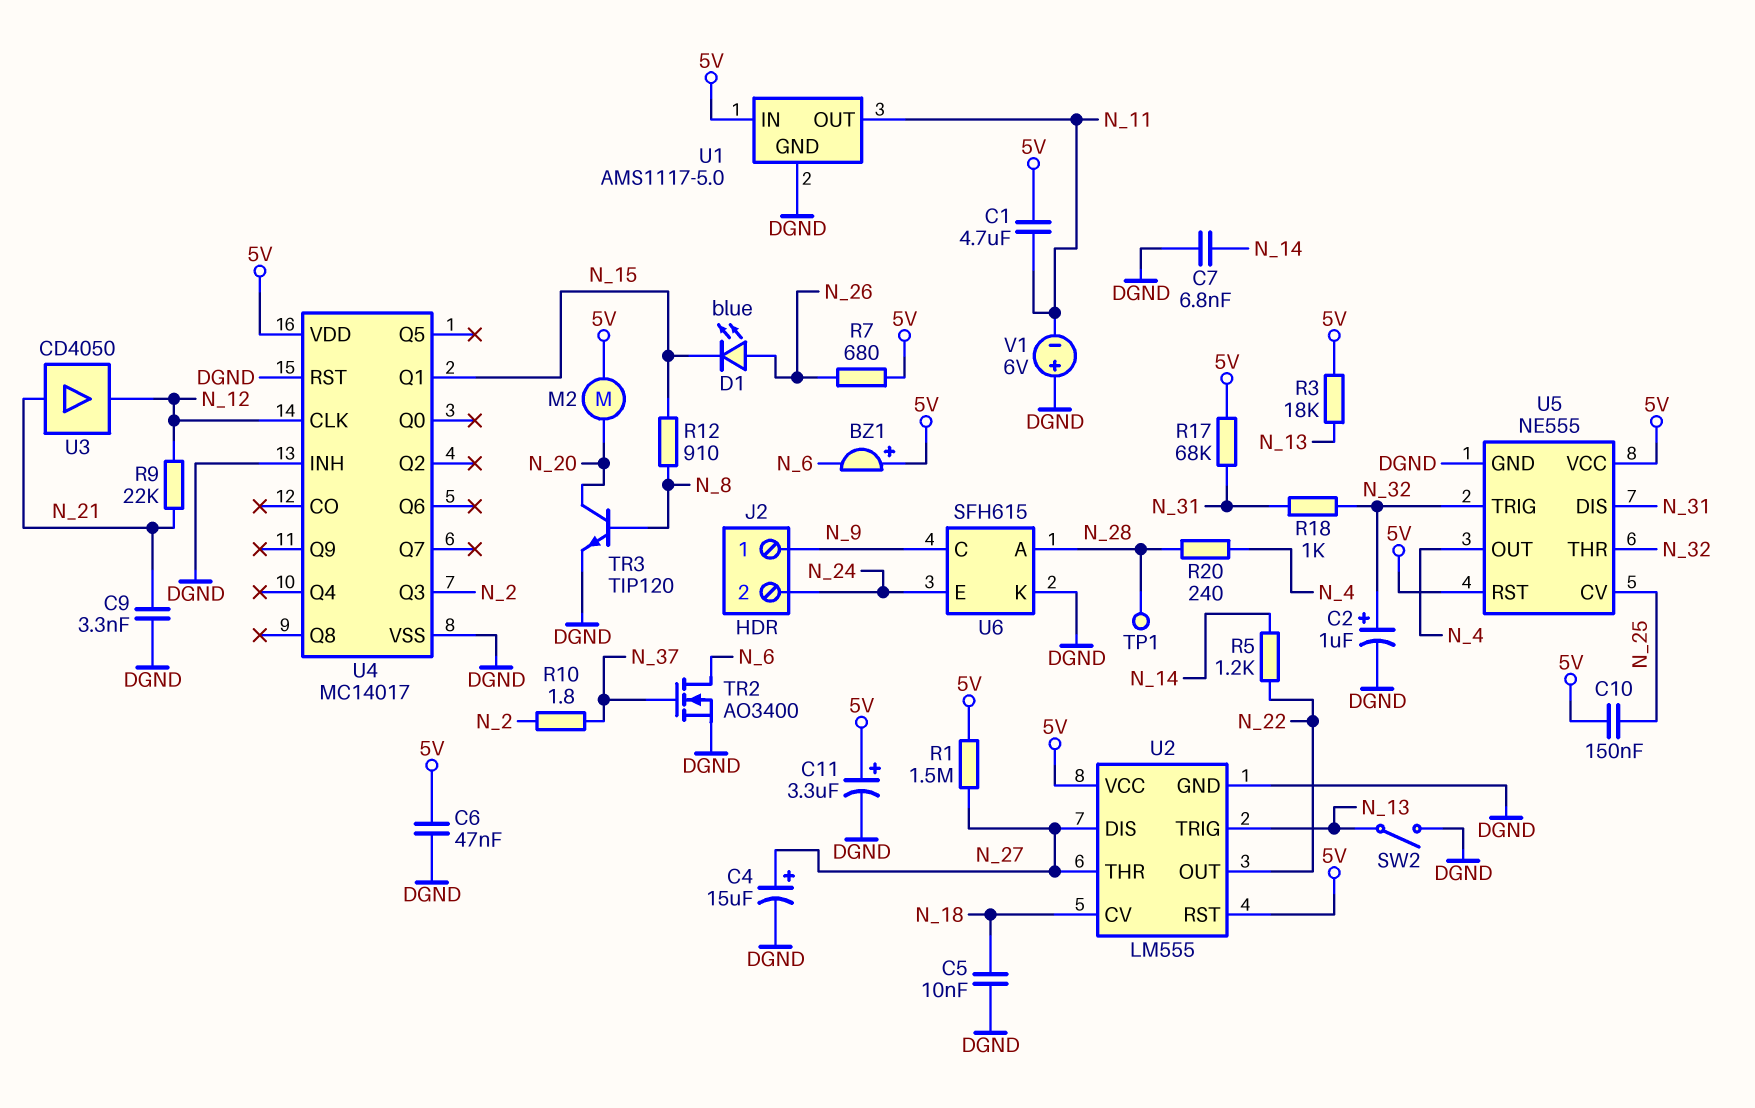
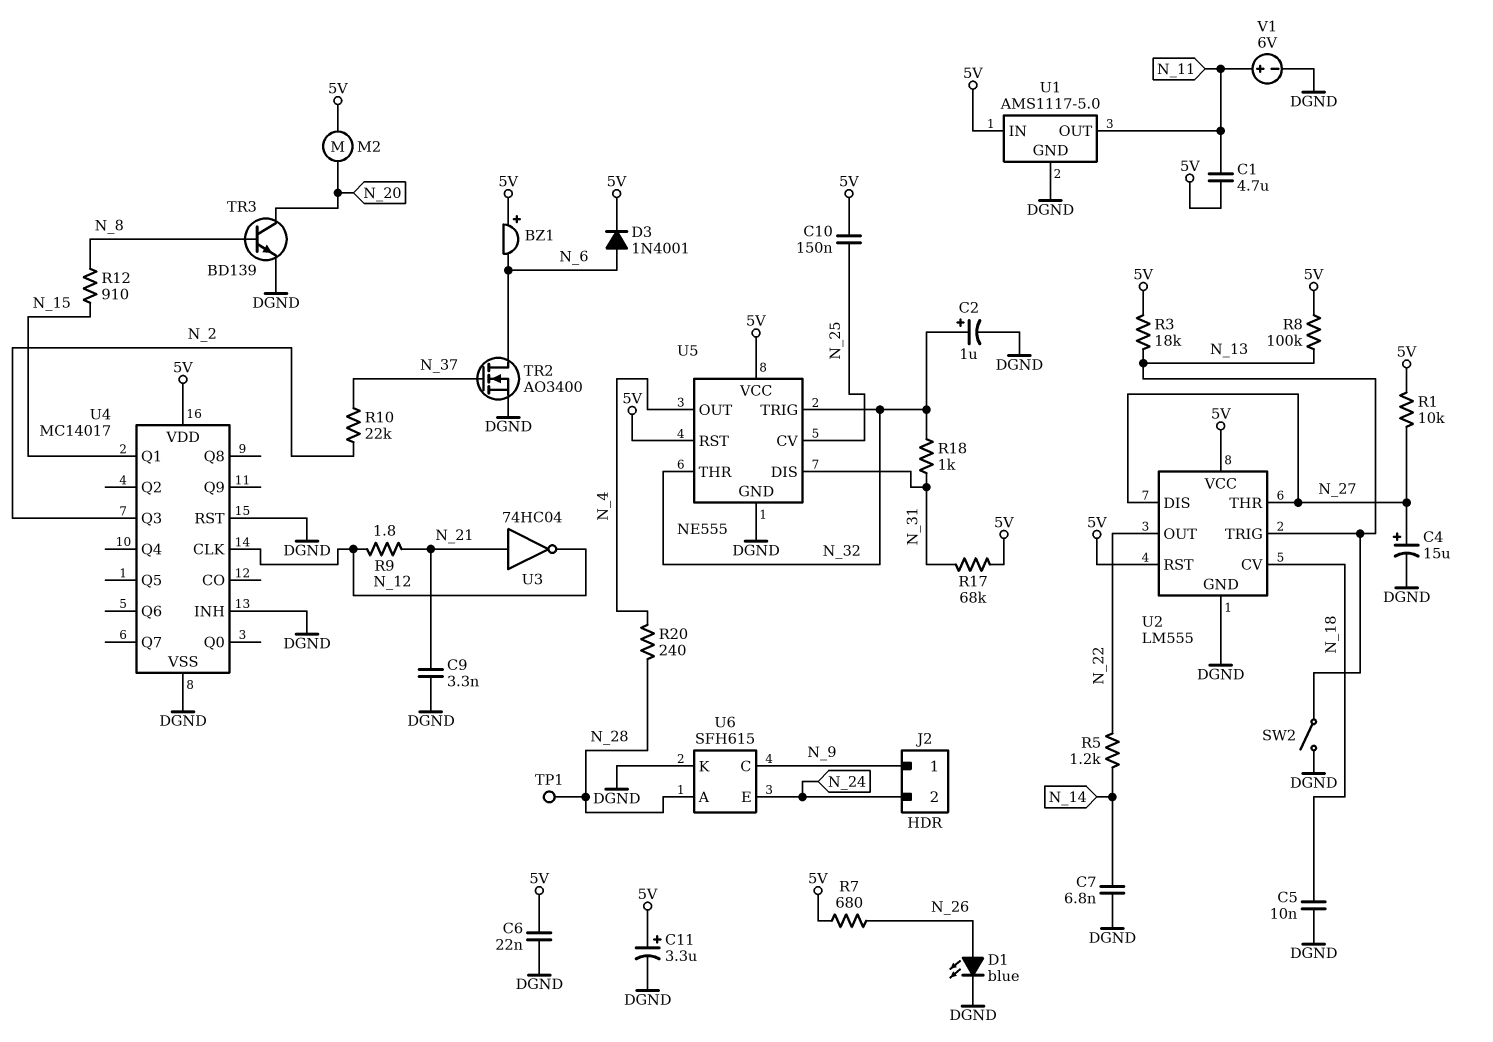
C6: 47nF (5V, DGND) -> 22nF (5V, DGND)
D1: LED blue (A N_26, K N_15) -> LED blue (A N_26, K DGND)
D3: none -> diode 1N4001 (A N_6, K 5V)
R1: 1.5M (5V, N_27) -> 10k (5V, N_27)
R8: none -> 100k (5V, N_13)
R9: 22k (N_12, N_21) -> 1.8 (N_12, N_21)
R10: 1.8 (N_2, N_37) -> 22k (N_2, N_37)
TR3: NPN TIP120 (B N_8, C N_20, E DGND) -> NPN BD139 (B N_8, C N_20, E DGND)
U3: buffer CD4050 (in N_21, out N_12) -> NOT 74HC04 (in N_21, out N_12)
V1: 6V (plus DGND, minus N_11) -> 6V (plus N_11, minus DGND)

